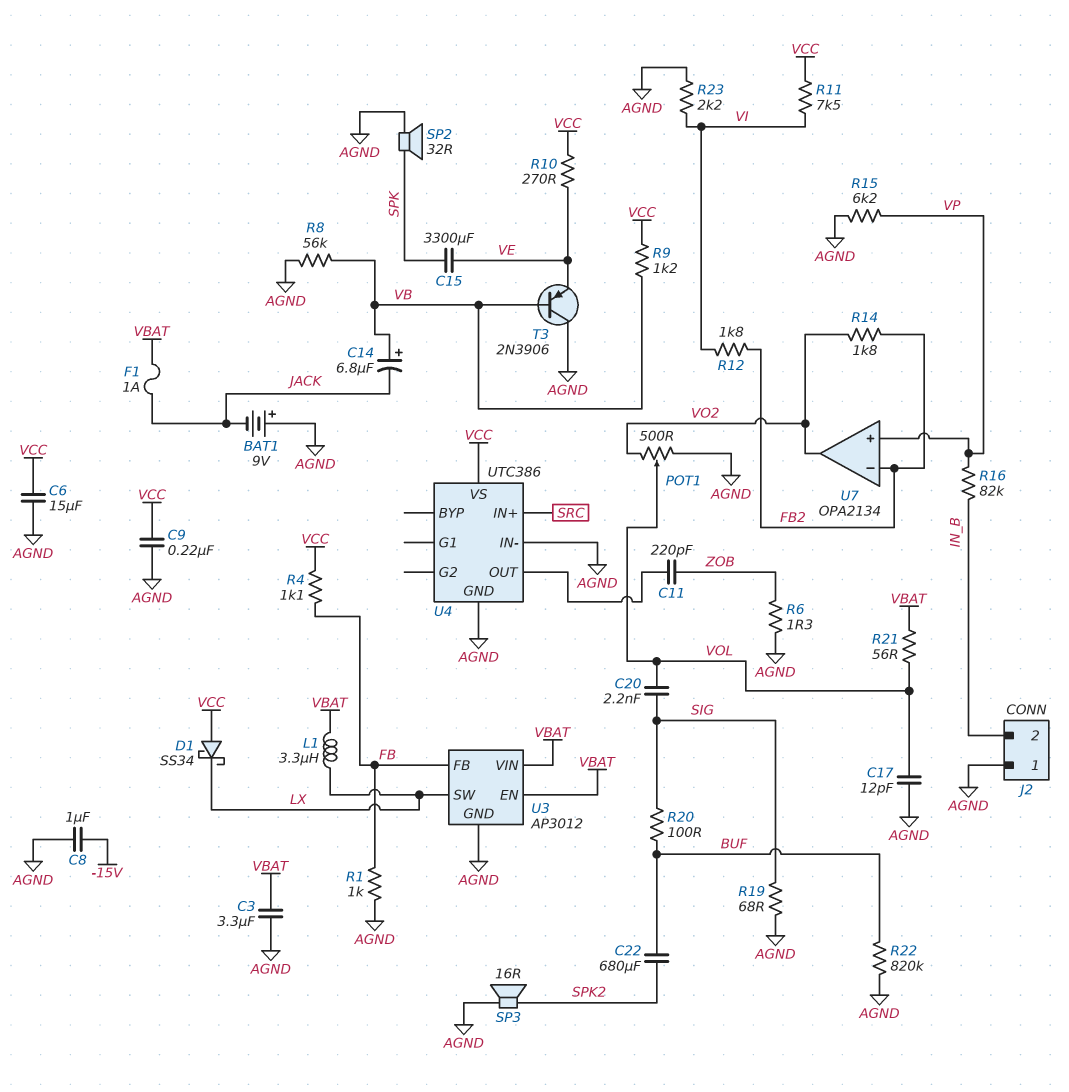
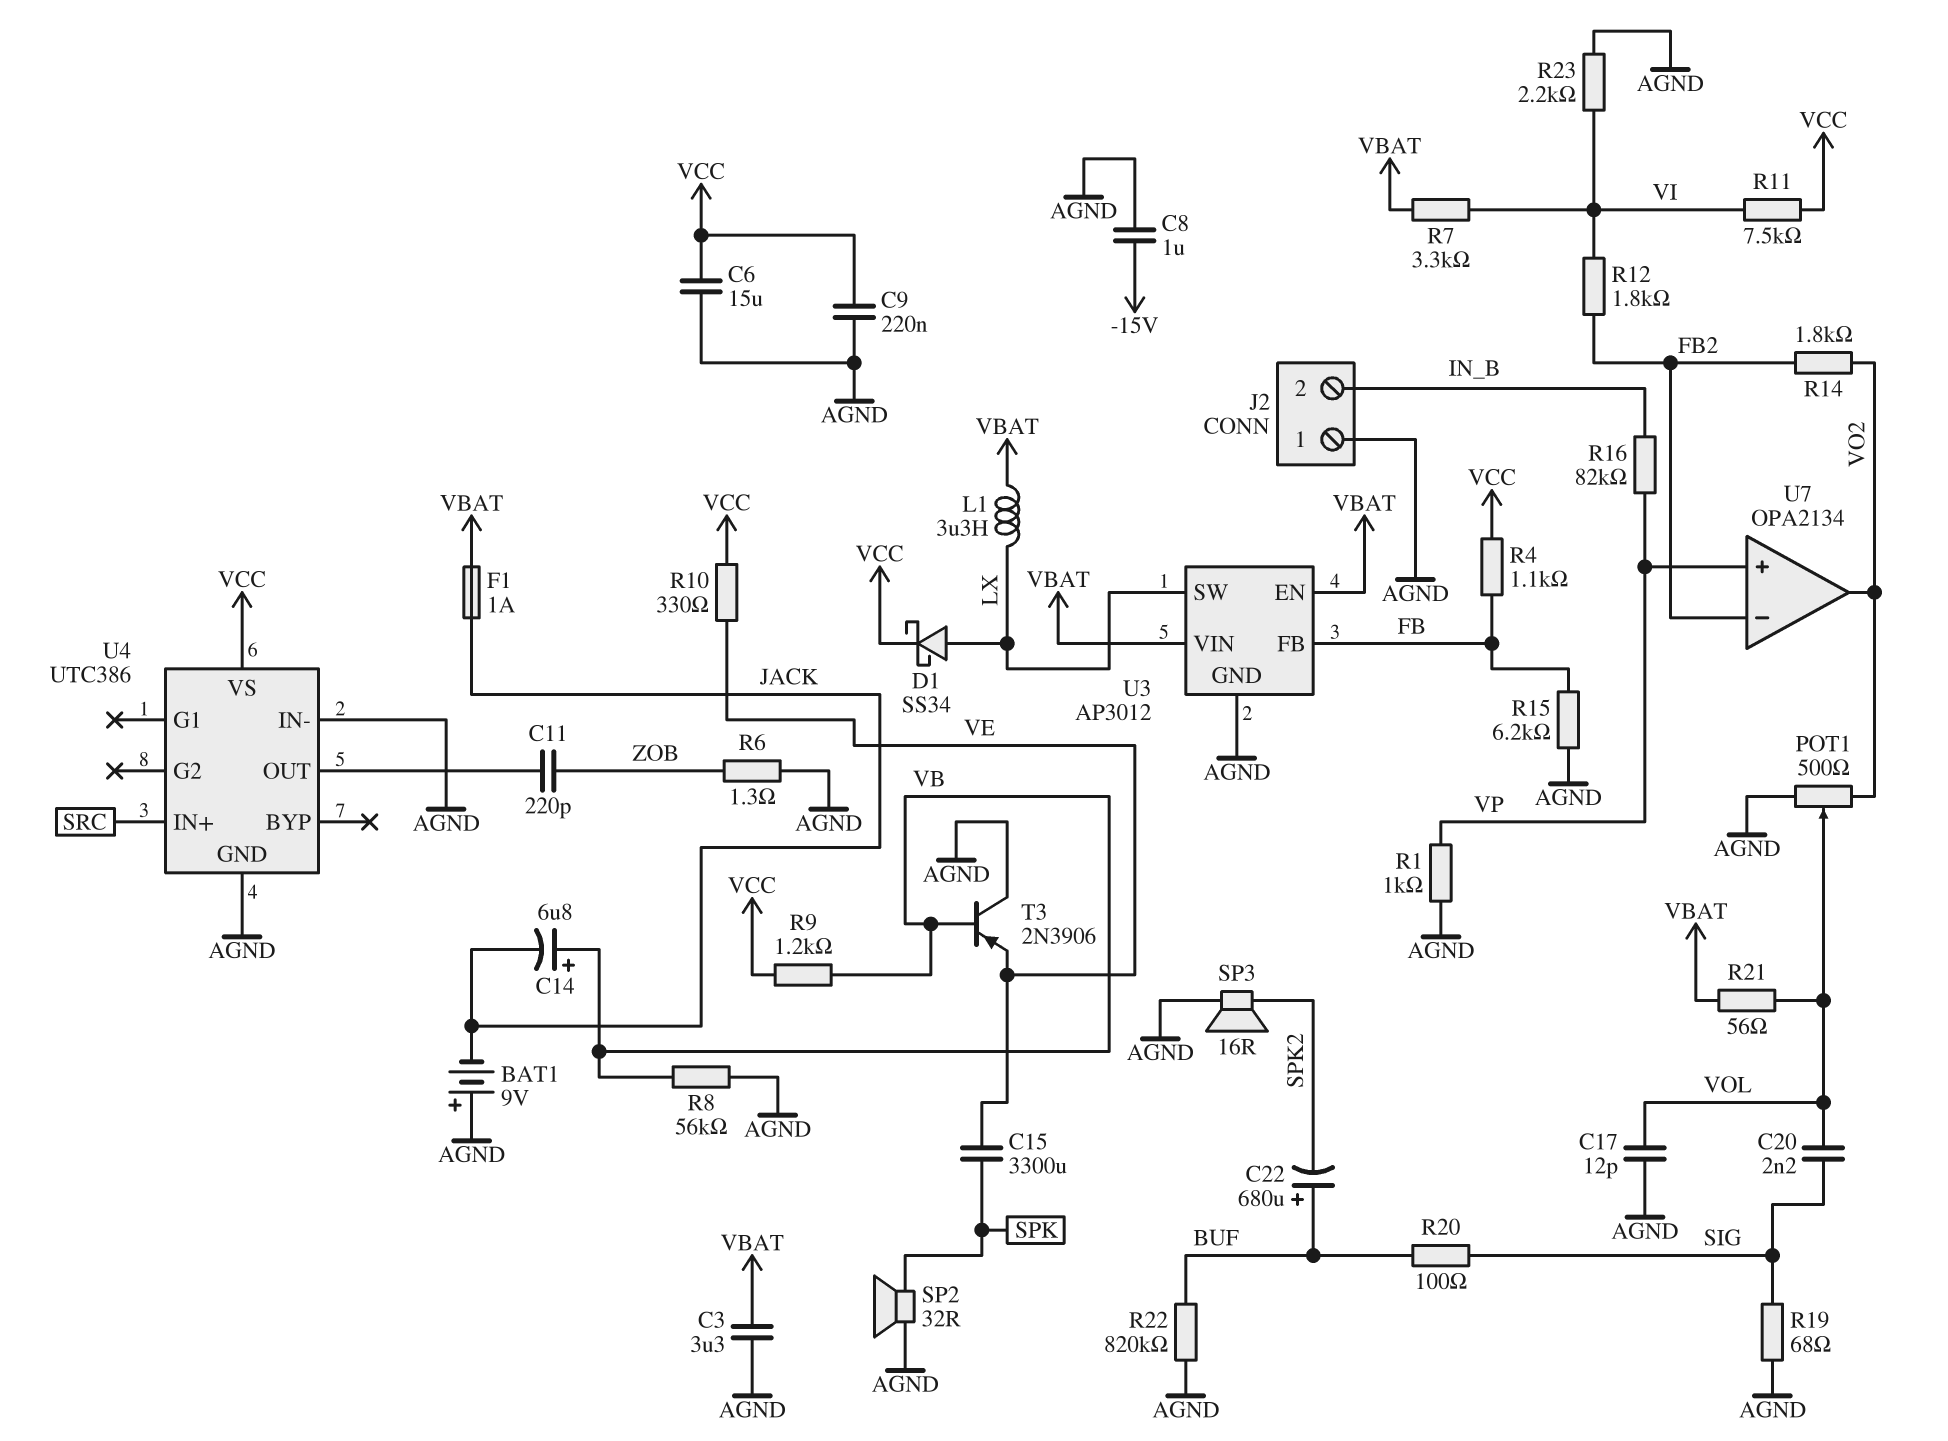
C22: 680uF (BUF, SPK2) -> 680uF (plus BUF, minus SPK2)
D1: schottky SS34 (A VCC, K LX) -> schottky SS34 (A LX, K VCC)
R1: 1k (AGND, FB) -> 1k (AGND, VP)
R7: none -> 3.3k (VBAT, VI)
R10: 270 (VCC, VE) -> 330 (VCC, VE)
R15: 6.2k (AGND, VP) -> 6.2k (AGND, FB)

